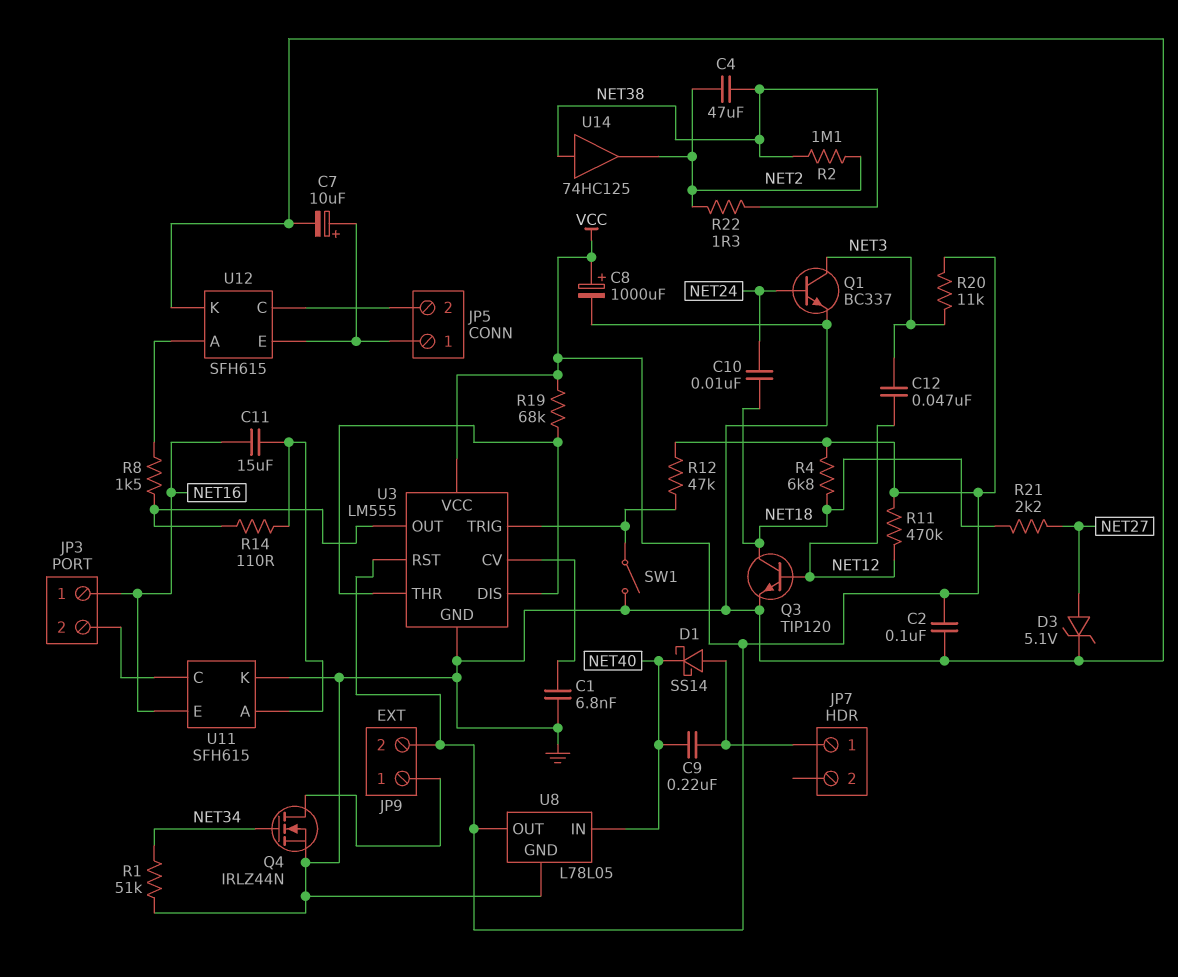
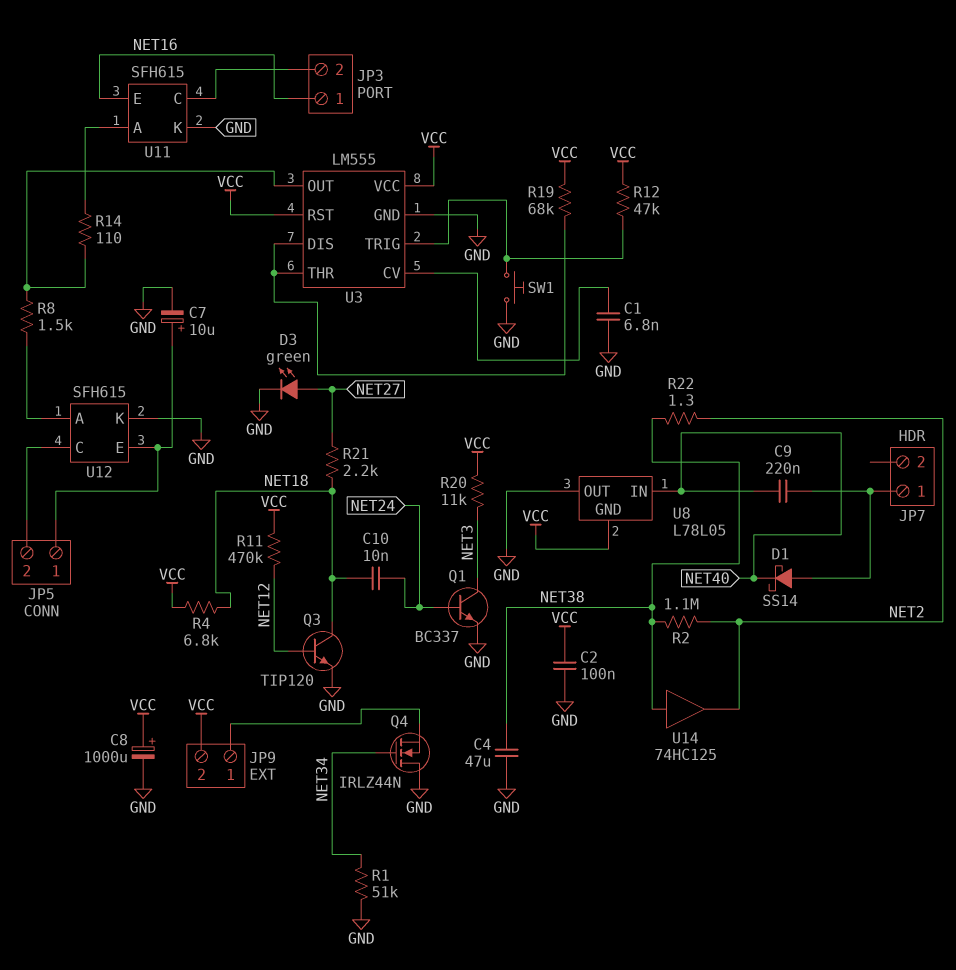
C4: 47uF (NET2, NET38) -> 47uF (GND, NET38)
C11: 15uF (NET16, U11/A) -> none
C12: 47nF (NET3, NET12) -> none
D3: zener 5.1V (A NET27, K GND) -> LED green (A NET27, K GND)
Q4: NMOS IRLZ44N (G NET34, D JP9/1, S GND) -> NMOS IRLZ44N (G NET34, D GND, S JP9/1)
SW1: switch (GND, U3/TRIG) -> button (GND, U3/TRIG)
U8 pin GND: GND -> VCC
U8 pin OUT: VCC -> GND

